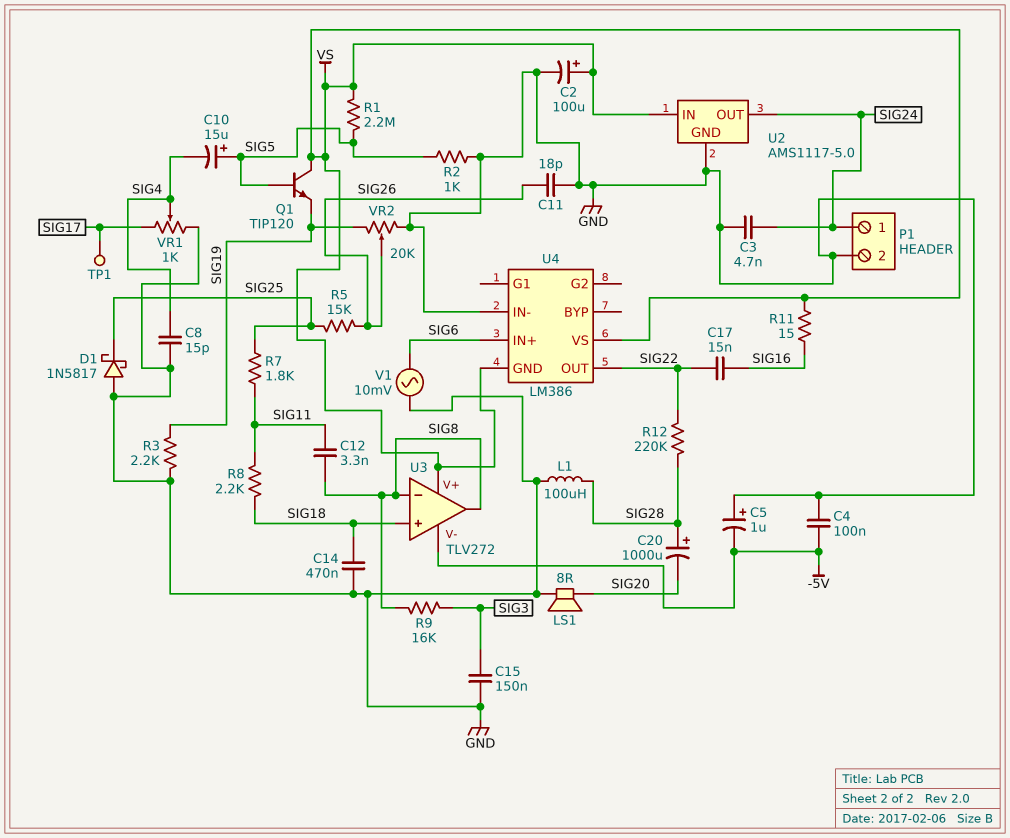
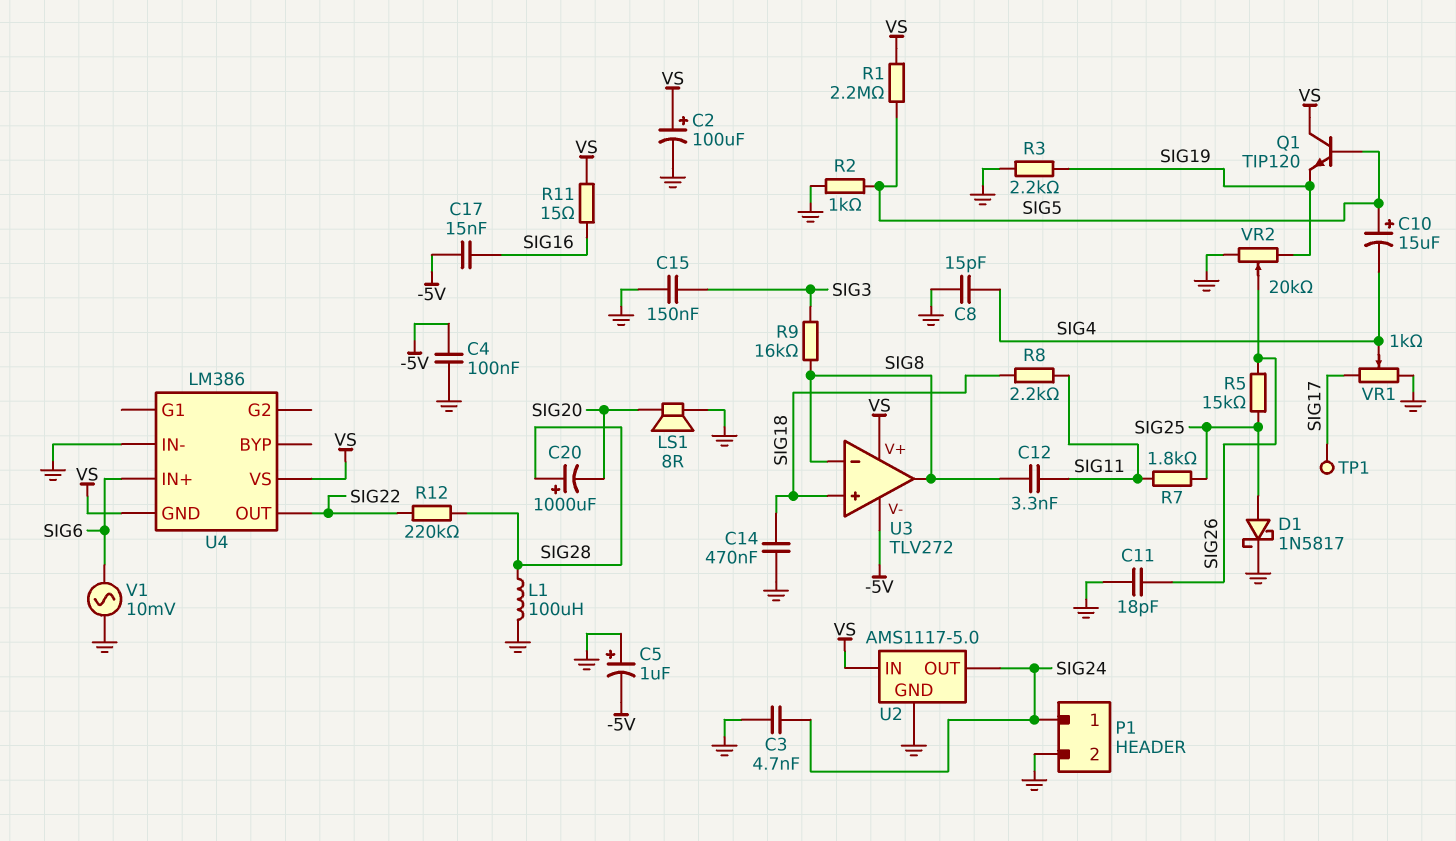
C17: 15nF (SIG16, SIG22) -> 15nF (-5V, SIG16)
D1: schottky 1N5817 (A GND, K SIG25) -> schottky 1N5817 (A SIG25, K GND)

